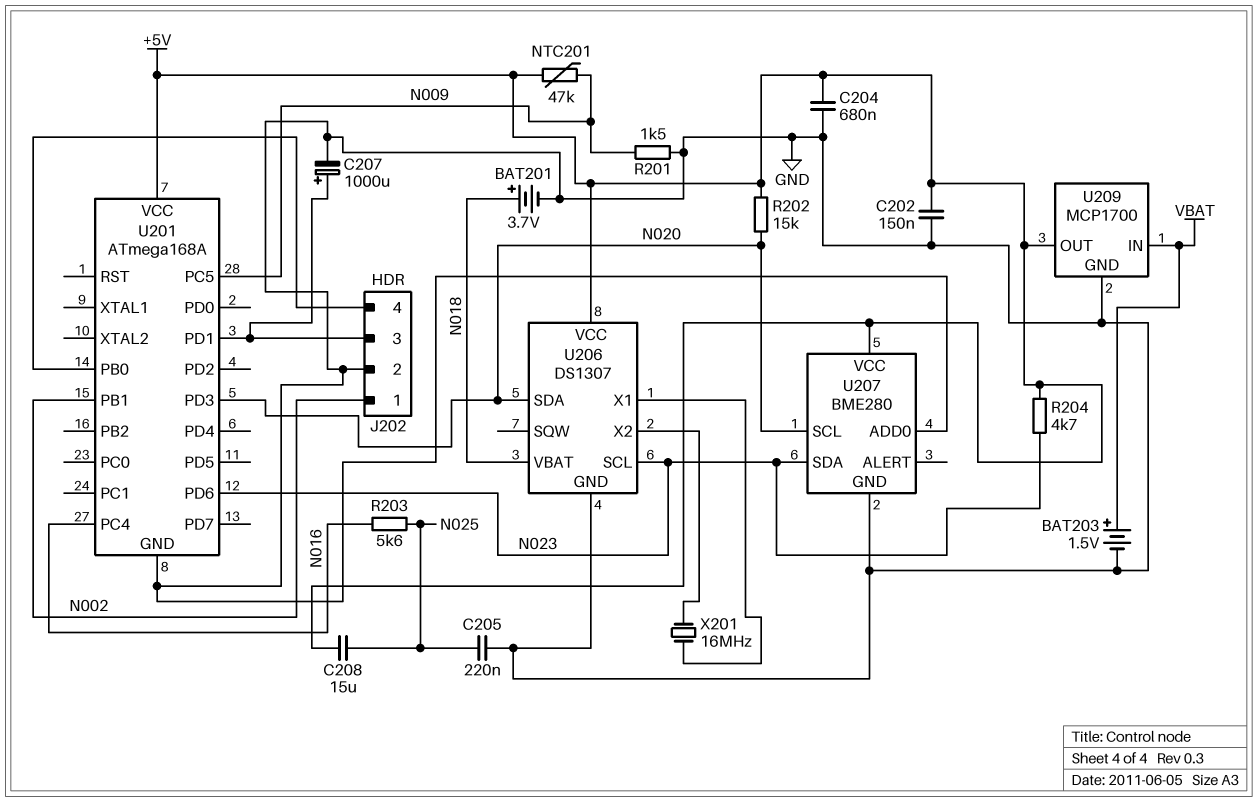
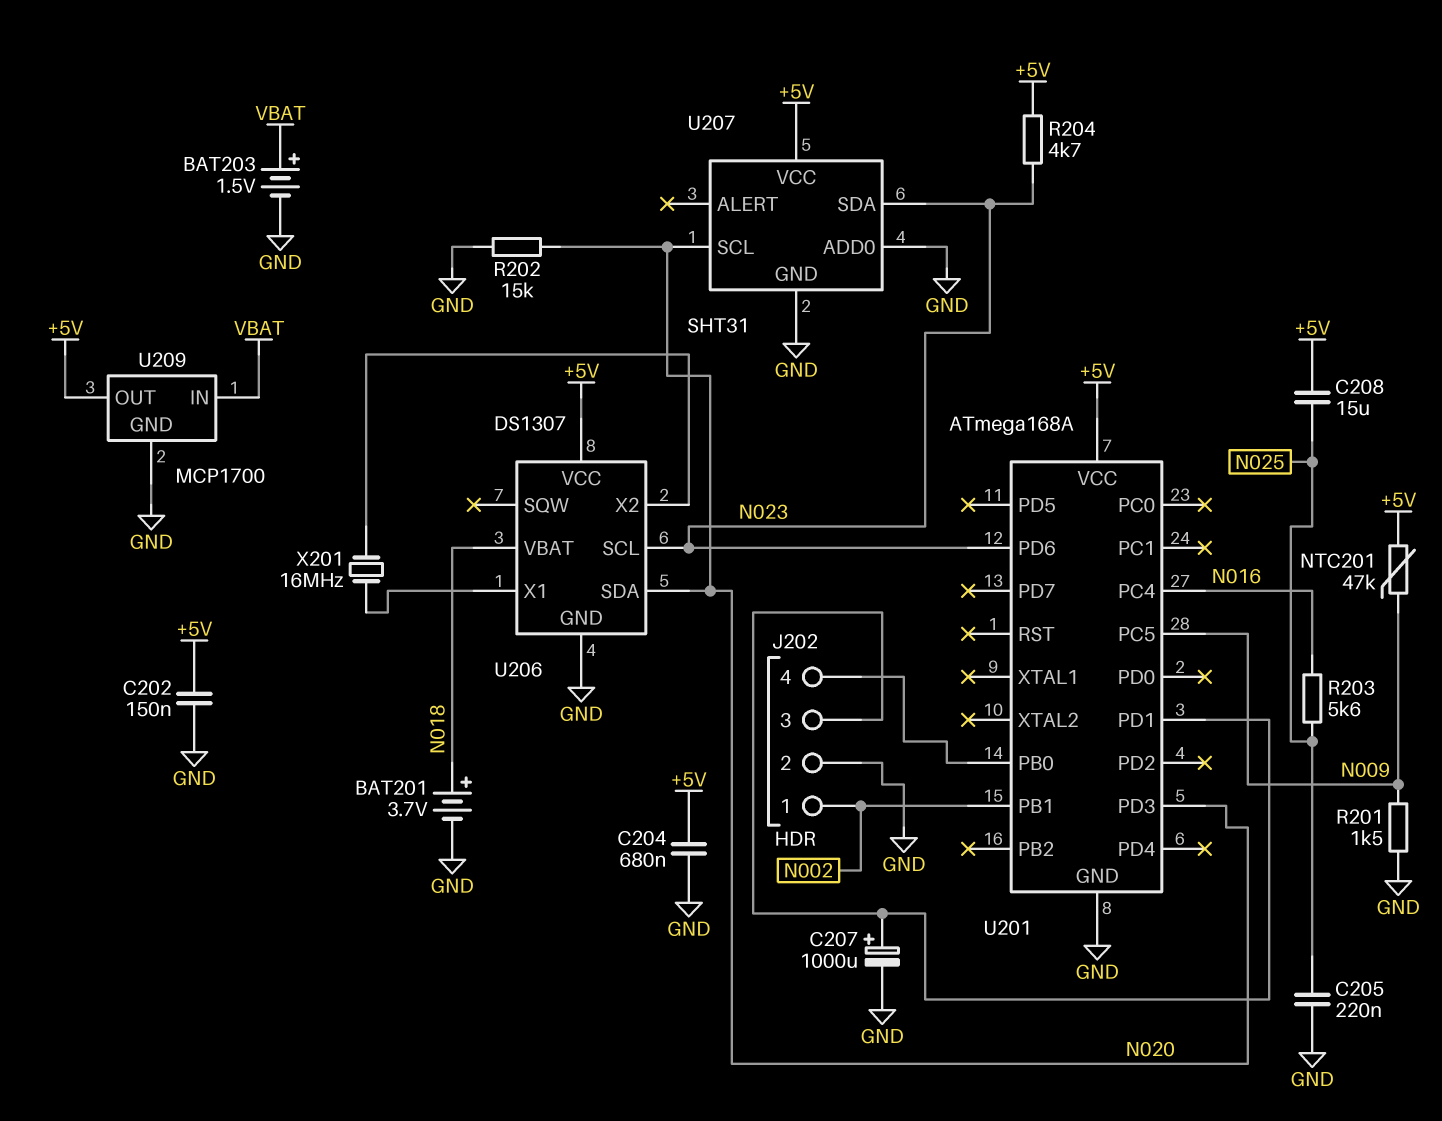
R202: 15k (+5V, N020) -> 15k (GND, N020)
U207: BME280 -> SHT31

